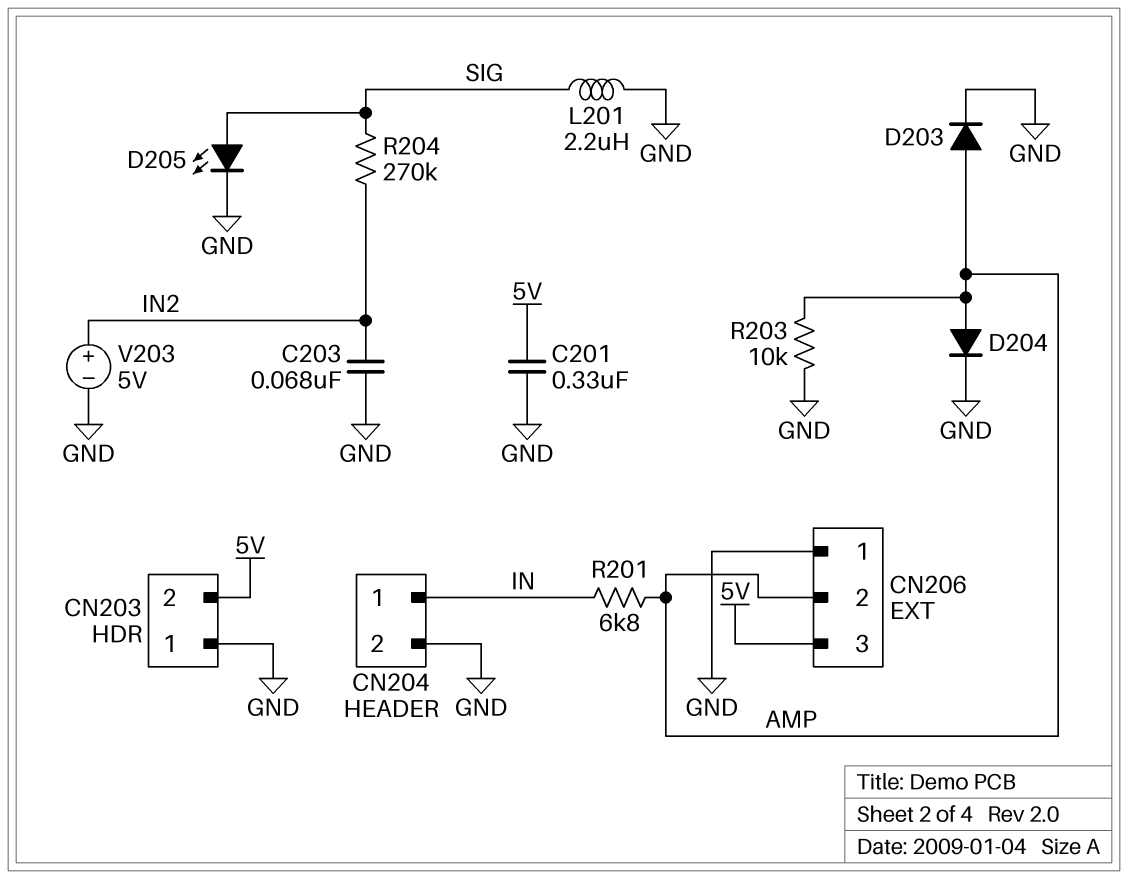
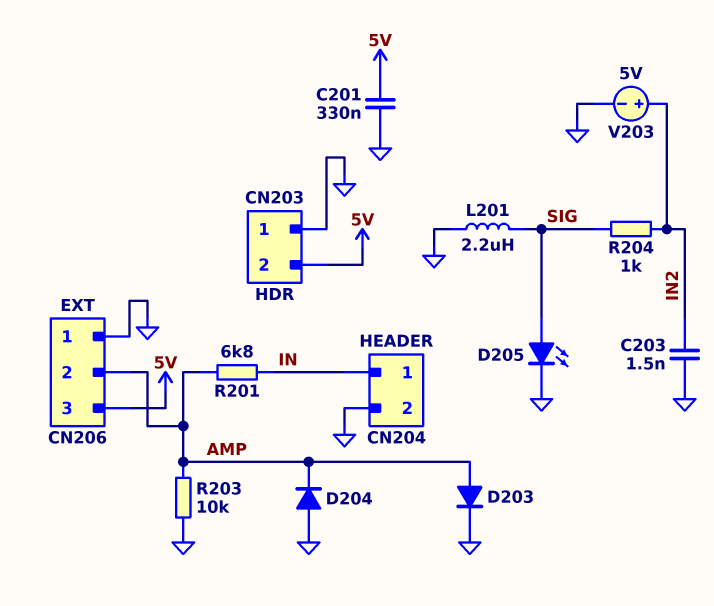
C203: 68nF (GND, IN2) -> 1.5nF (GND, IN2)
D204: diode (A AMP, K GND) -> diode (A GND, K AMP)
R204: 270k (IN2, SIG) -> 1k (IN2, SIG)

